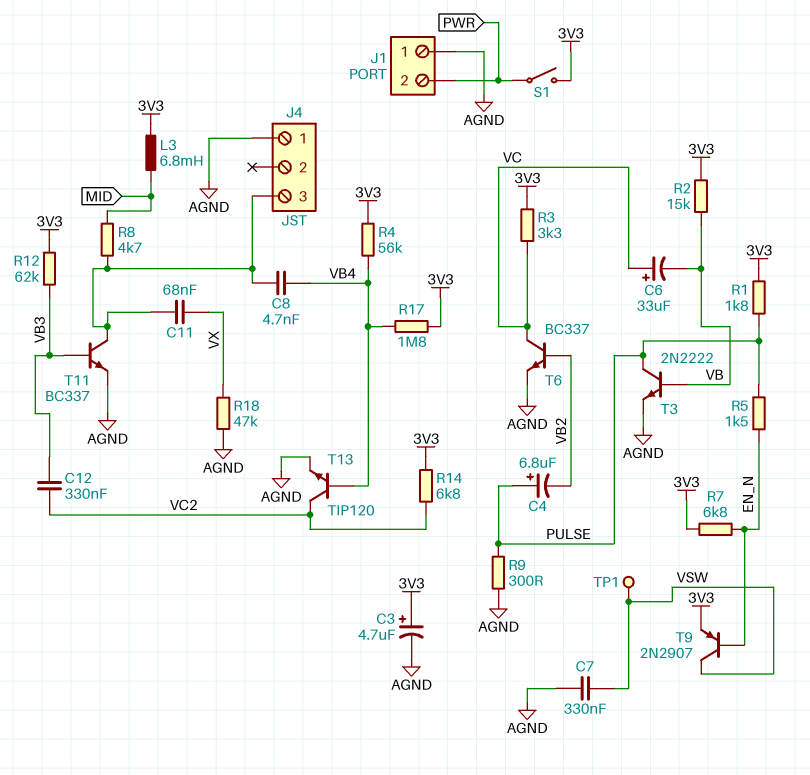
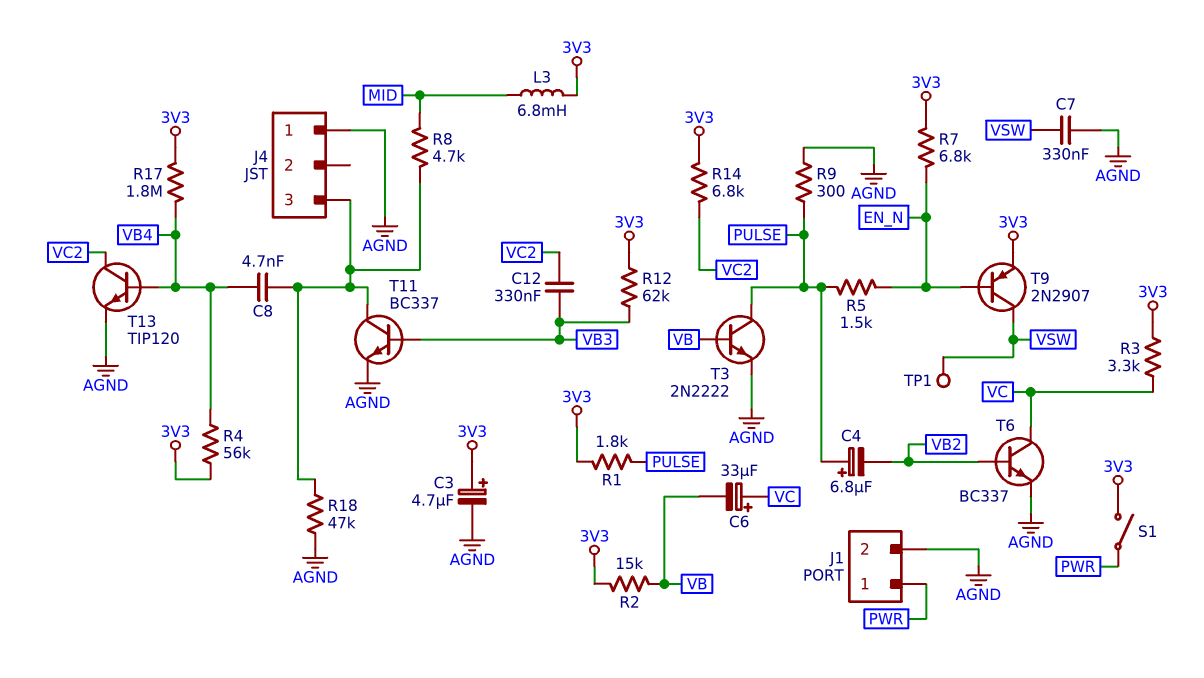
C11: 68nF (J4/3, VX) -> none
J1 pin 1: AGND -> PWR
J1 pin 2: PWR -> AGND
R18: 47k (AGND, VX) -> 47k (AGND, J4/3)

